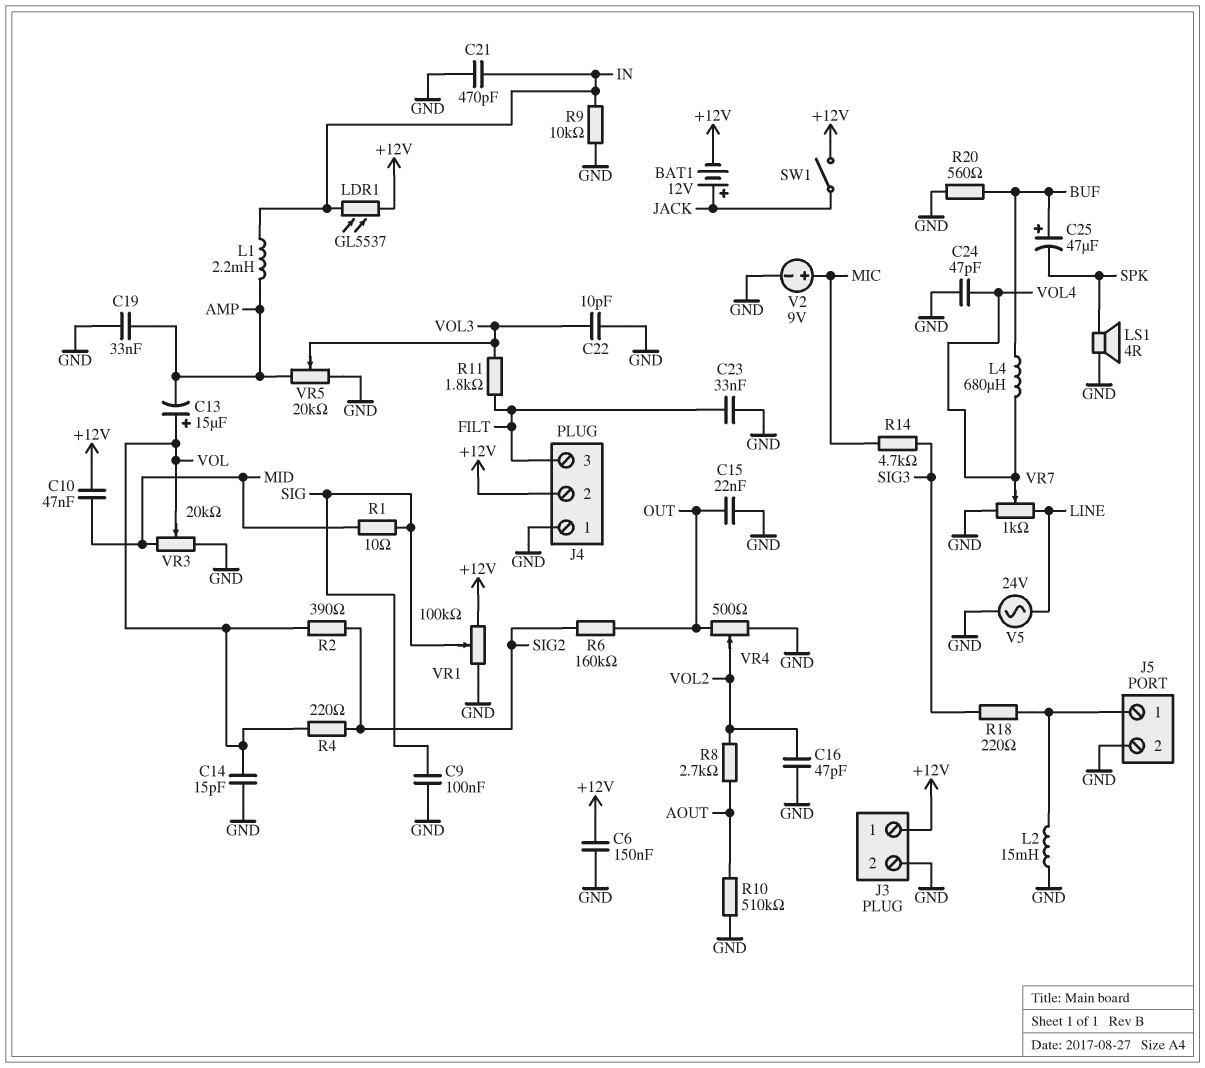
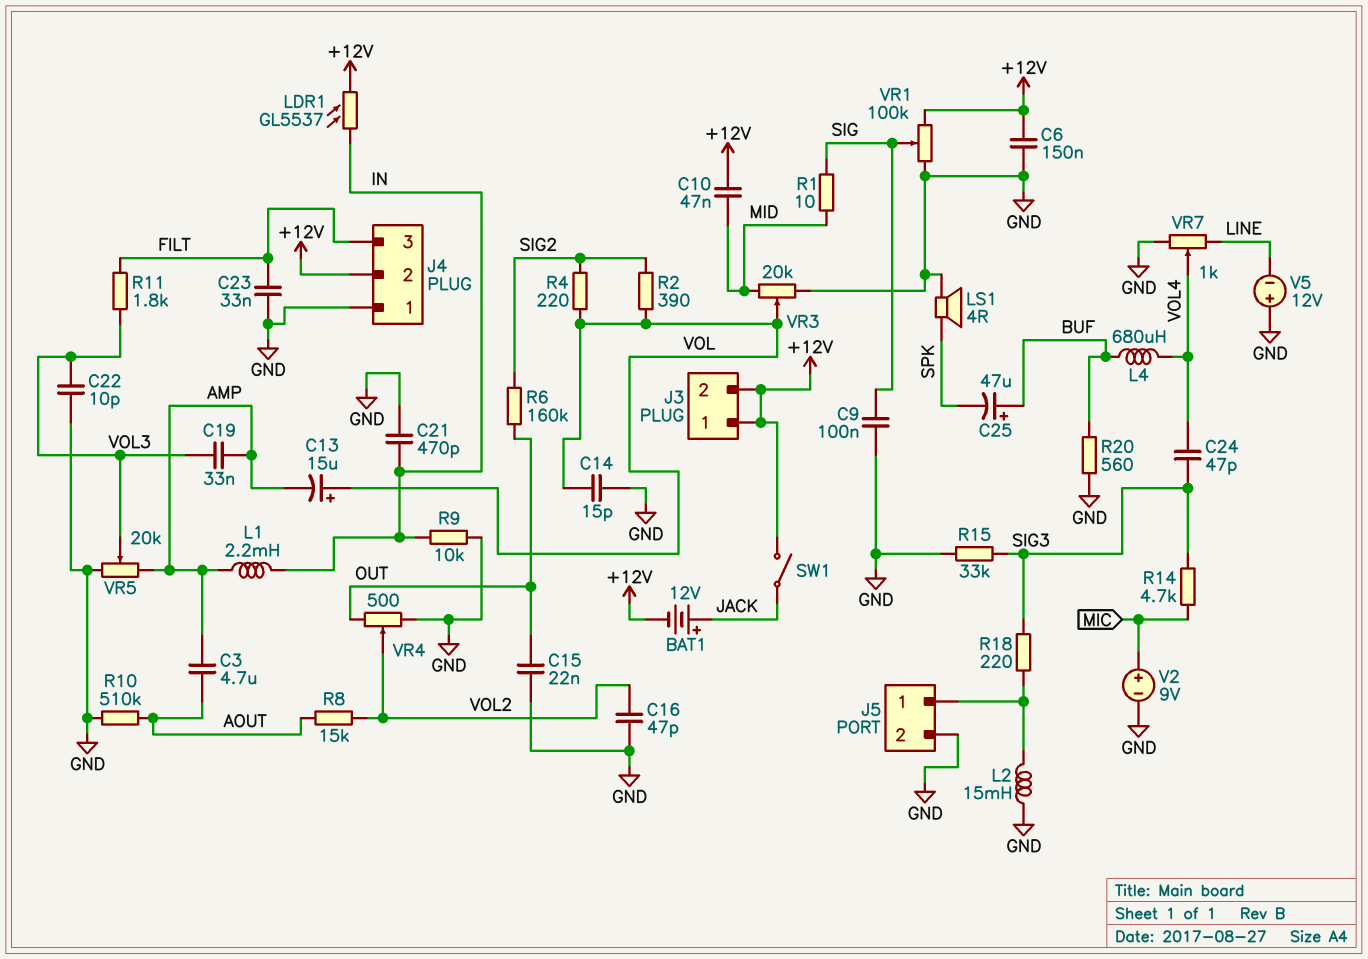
C3: none -> 4.7uF (AMP, AOUT)
C19: 33nF (AMP, GND) -> 33nF (AMP, VOL3)
C24: 47pF (GND, VOL4) -> 47pF (SIG3, VOL4)
J3 pin 2: GND -> +12V
R8: 2.7k (AOUT, VOL2) -> 15k (AOUT, VOL2)
R15: none -> 33k (GND, SIG3)
V5: AC 24V (GND, LINE) -> 12V (plus GND, minus LINE)

